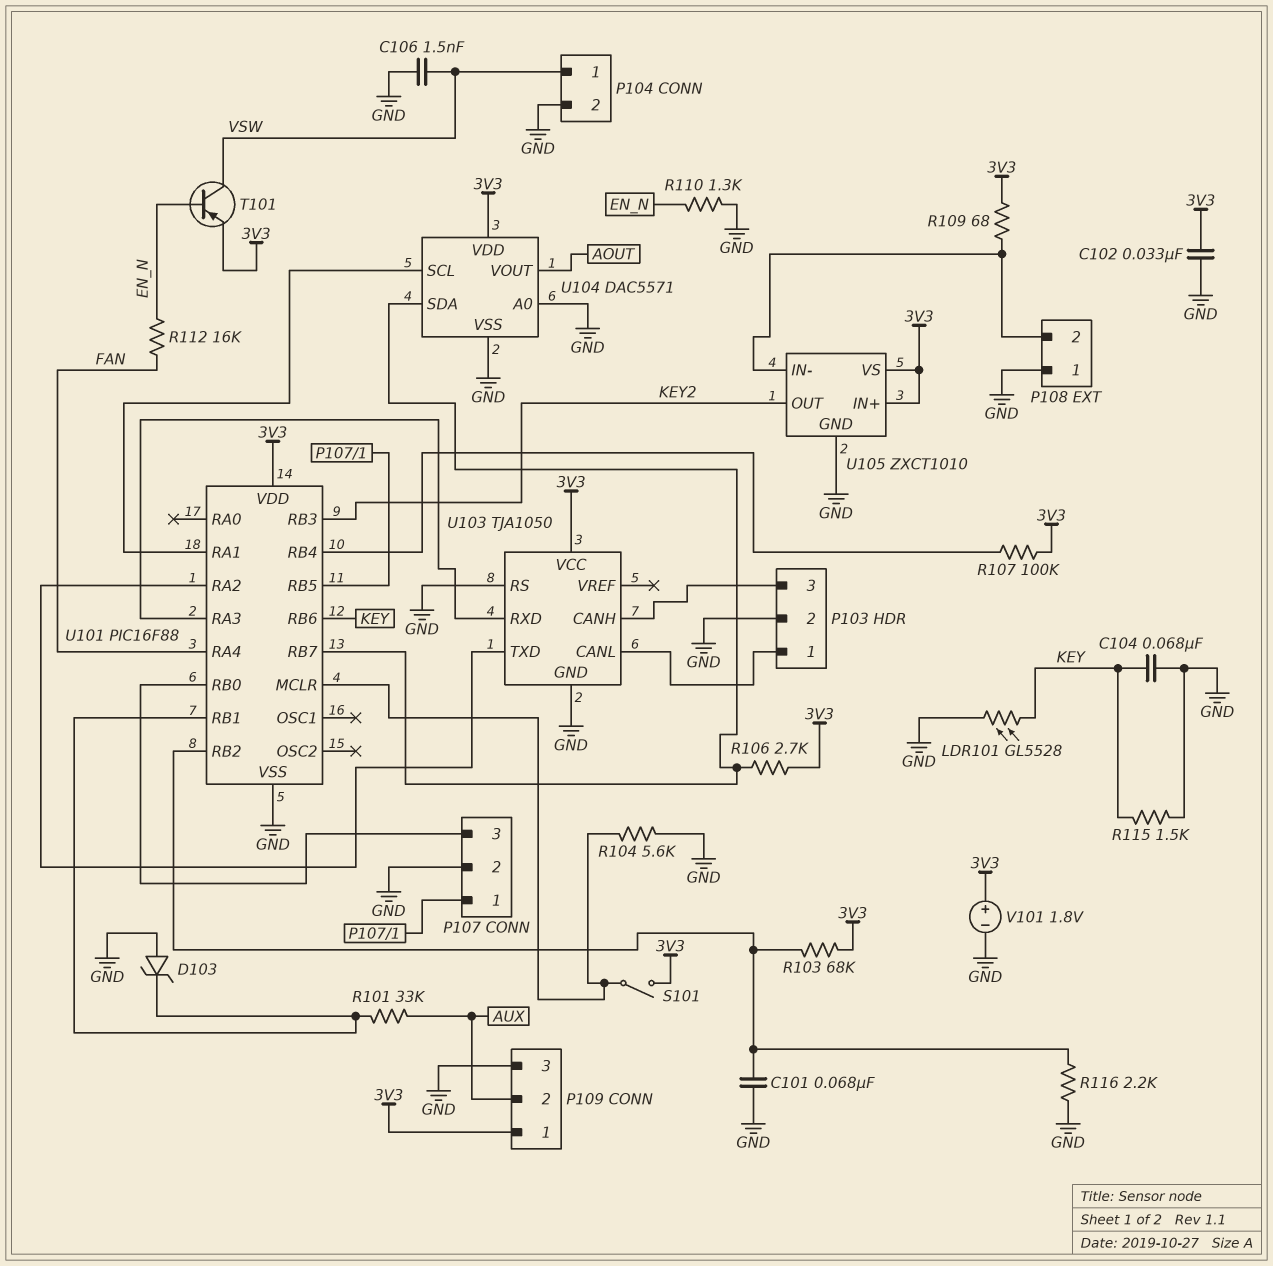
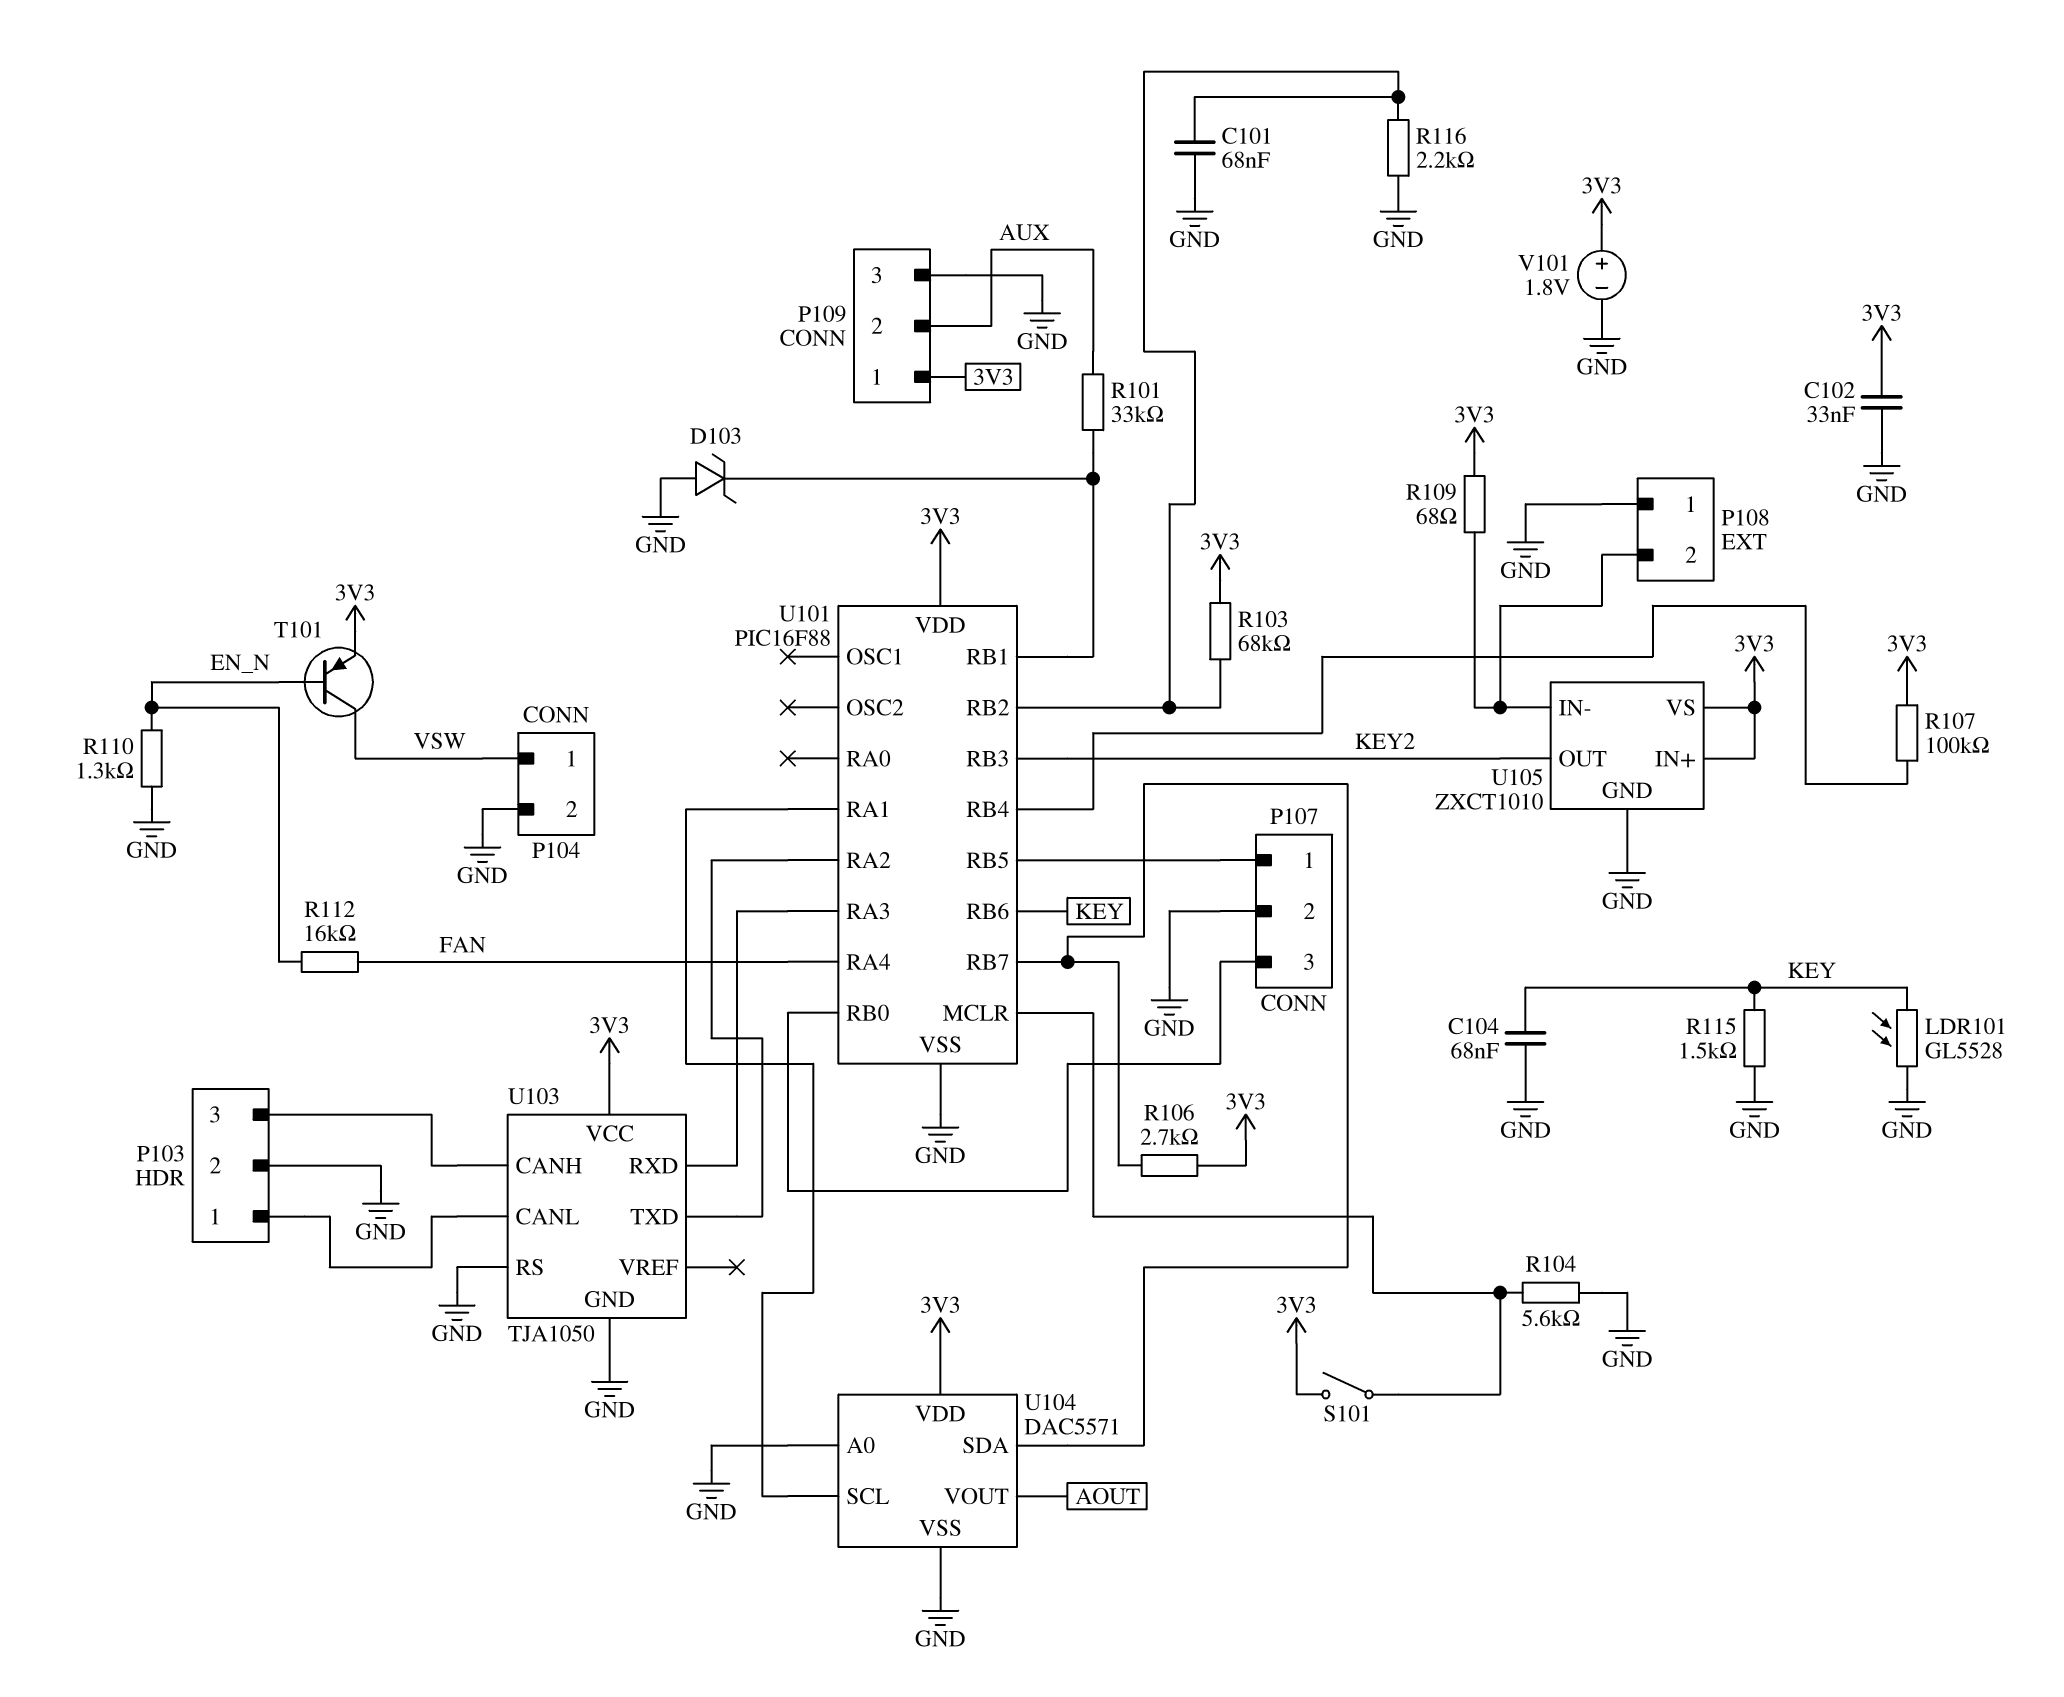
C106: 1.5nF (GND, VSW) -> none

